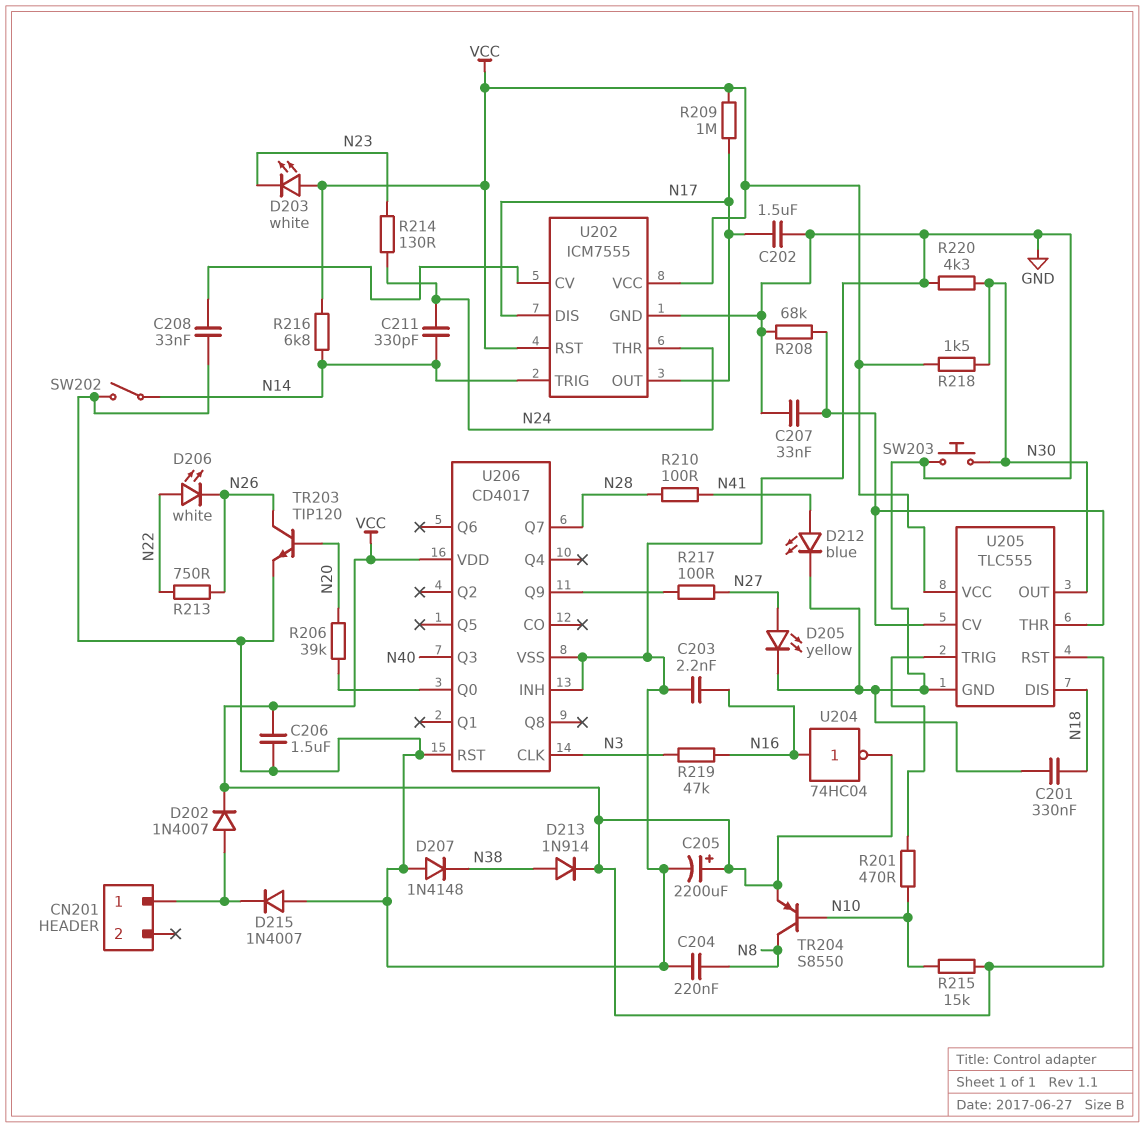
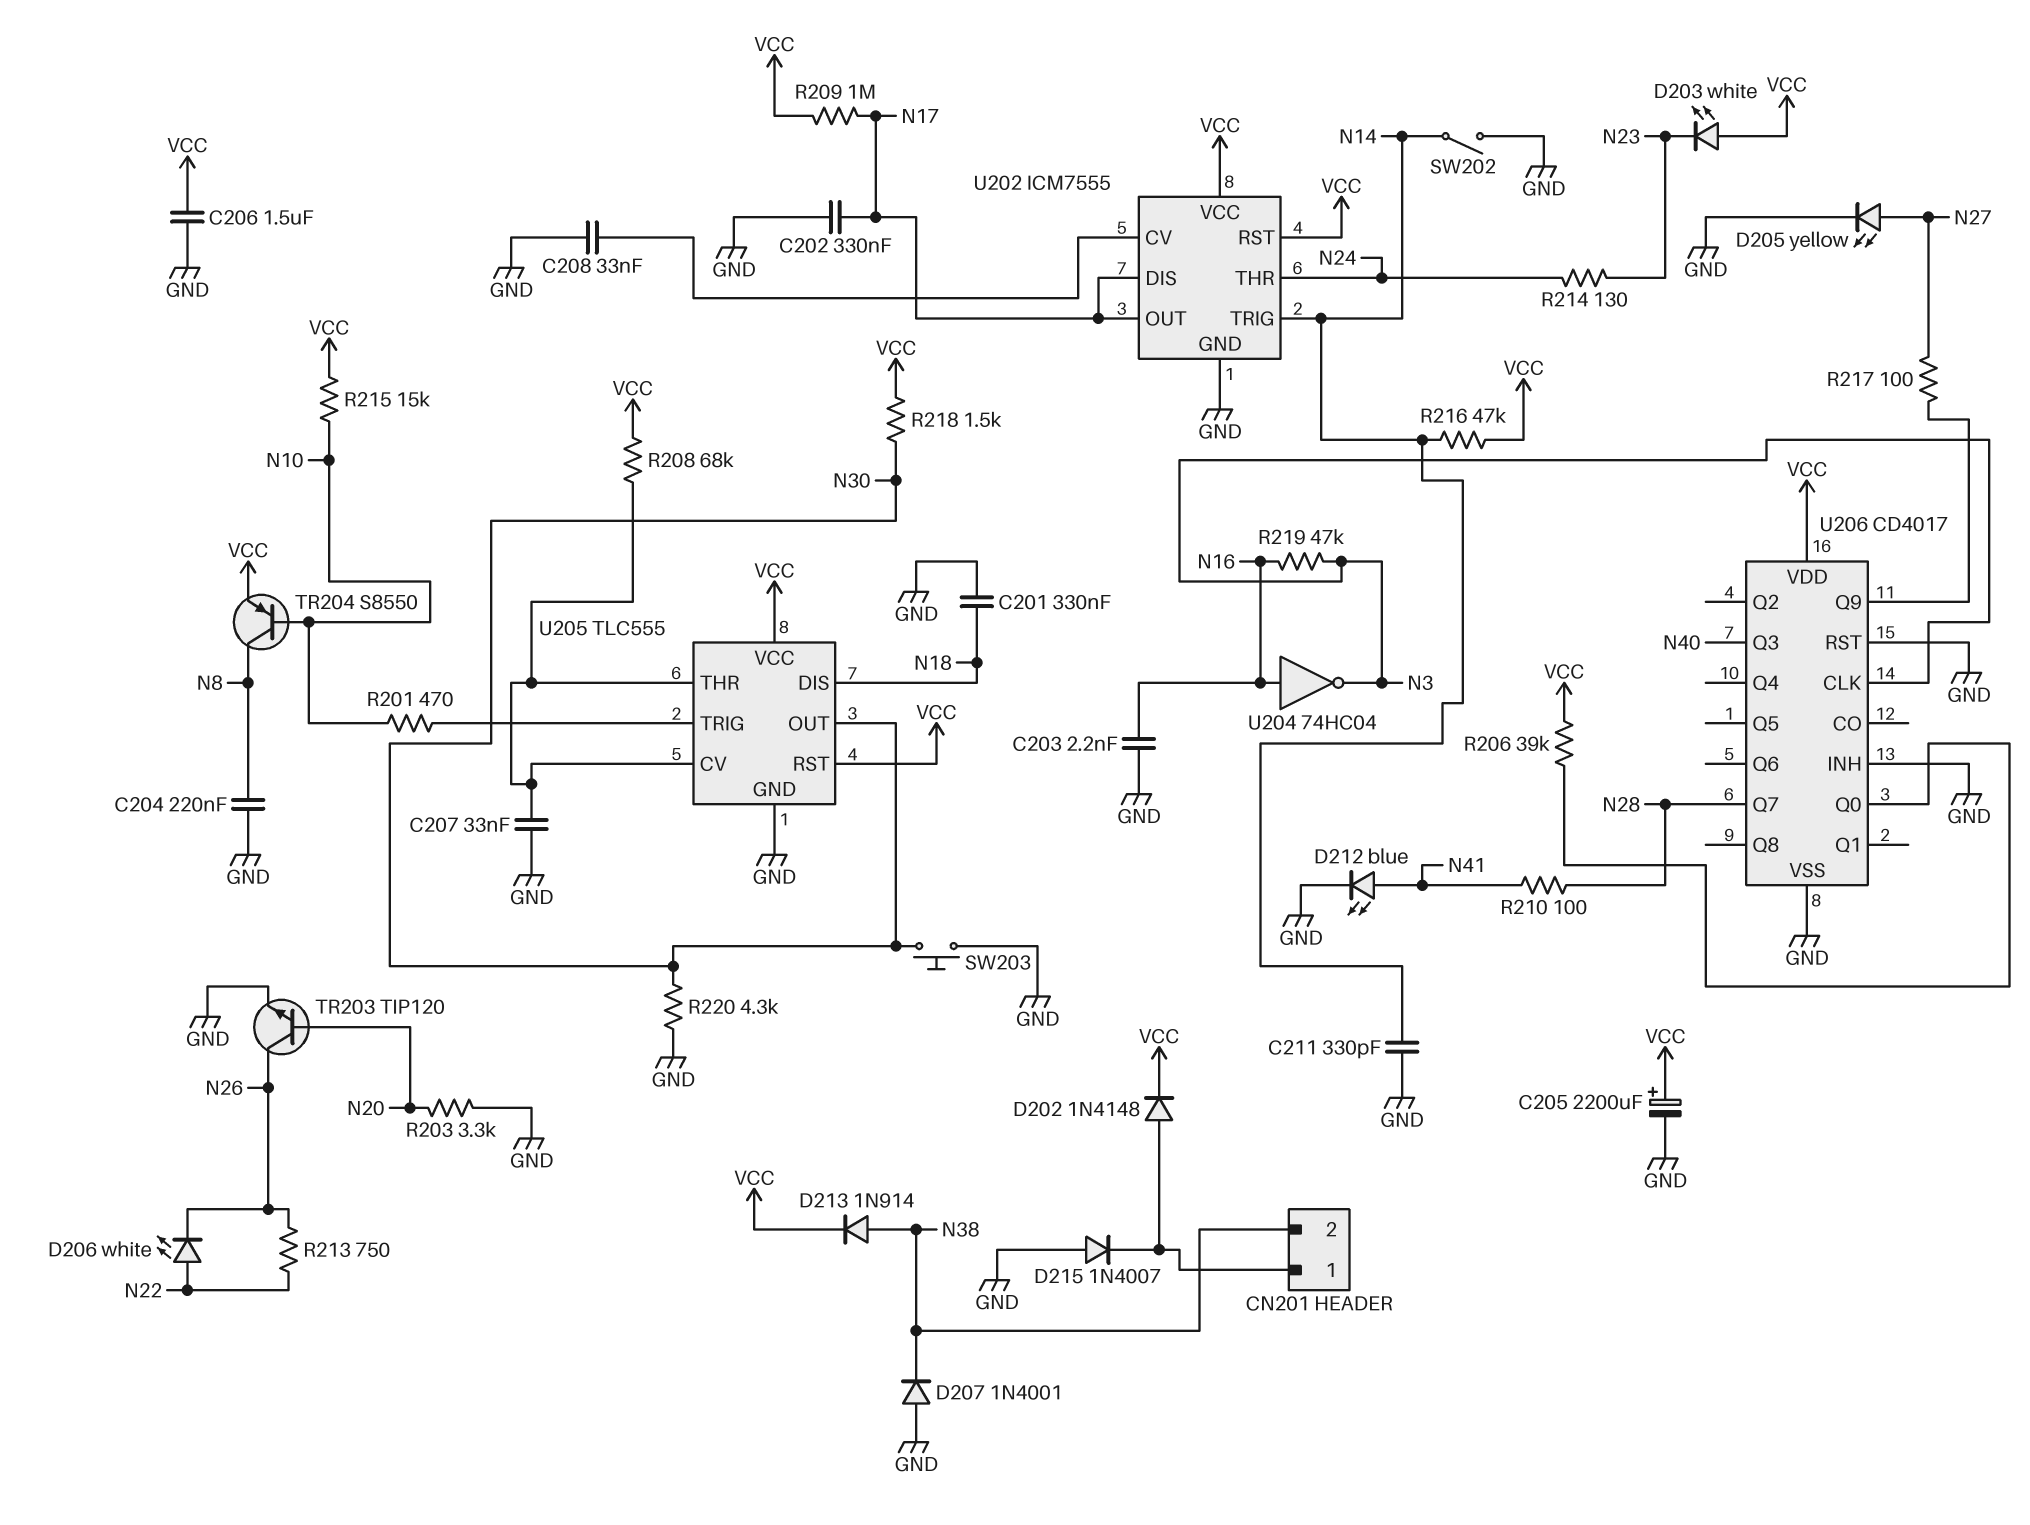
C202: 1.5uF (GND, N17) -> 330nF (GND, N17)
C211: 330pF (N14, N24) -> 330pF (GND, N14)
CN201 pin 2: none -> N38
D202: diode 1N4007 (A CN201/1, K VCC) -> diode 1N4148 (A CN201/1, K VCC)
D207: diode 1N4148 (A GND, K N38) -> diode 1N4001 (A GND, K N38)
R203: none -> 3.3k (GND, N20)
R206: 39k (N20, U206/Q0) -> 39k (U206/Q0, VCC)
R208: 68k (GND, U205/CV) -> 68k (U205/CV, VCC)
R216: 6.8k (N14, VCC) -> 47k (N14, VCC)
U204: NOT 74HC04 (in N16, out VCC) -> NOT 74HC04 (in N16, out N3)

